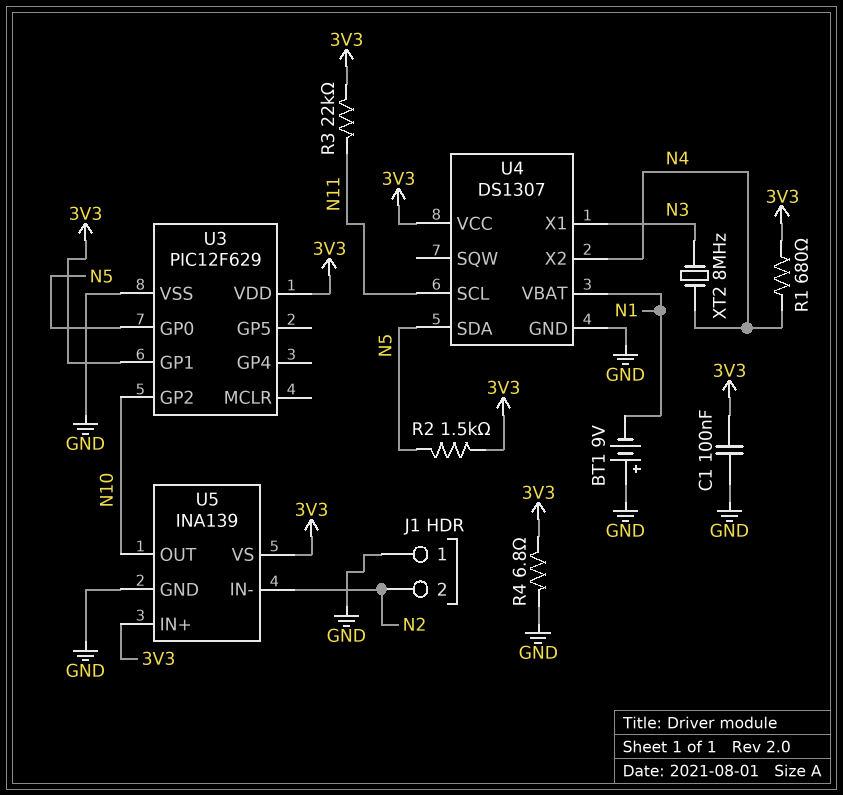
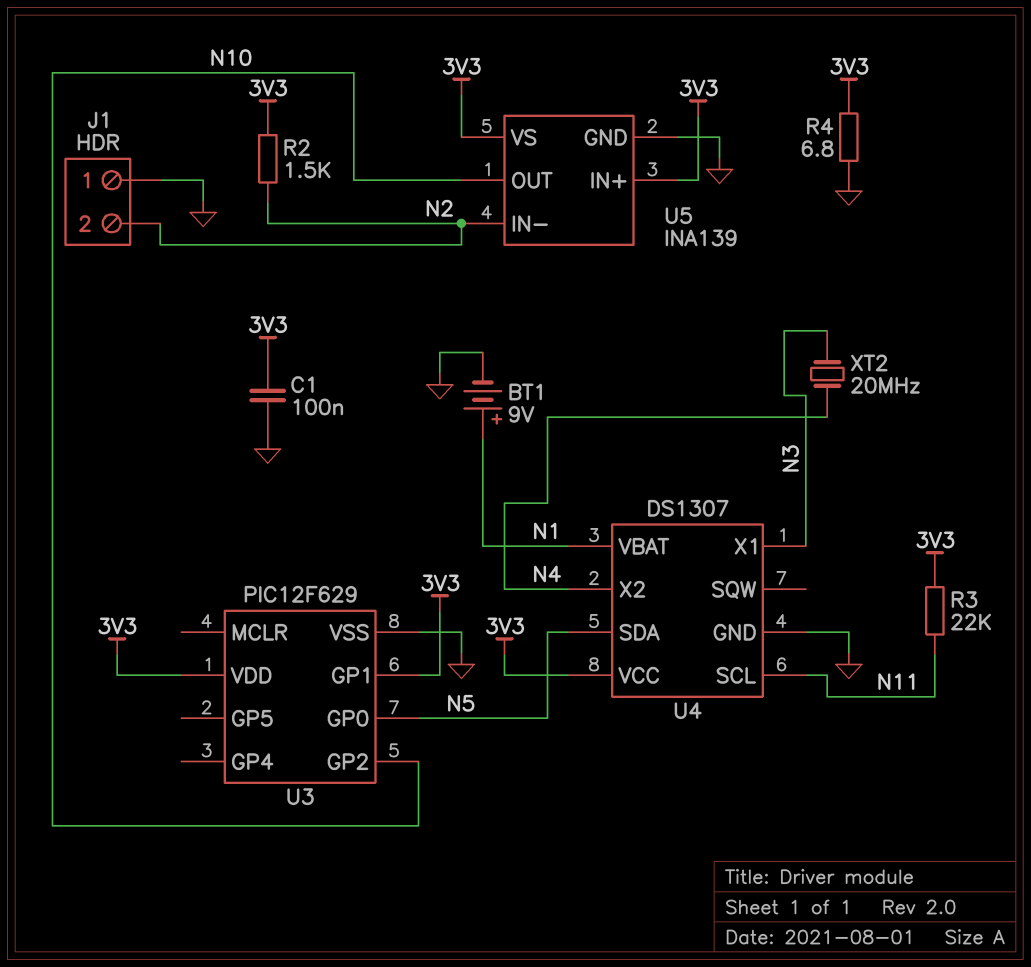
BT1: 9V (plus GND, minus N1) -> 9V (plus N1, minus GND)
R1: 680 (3V3, N4) -> none
R2: 1.5k (3V3, N5) -> 1.5k (3V3, N2)
XT2: 8MHz (N3, N4) -> 20MHz (N3, N4)

